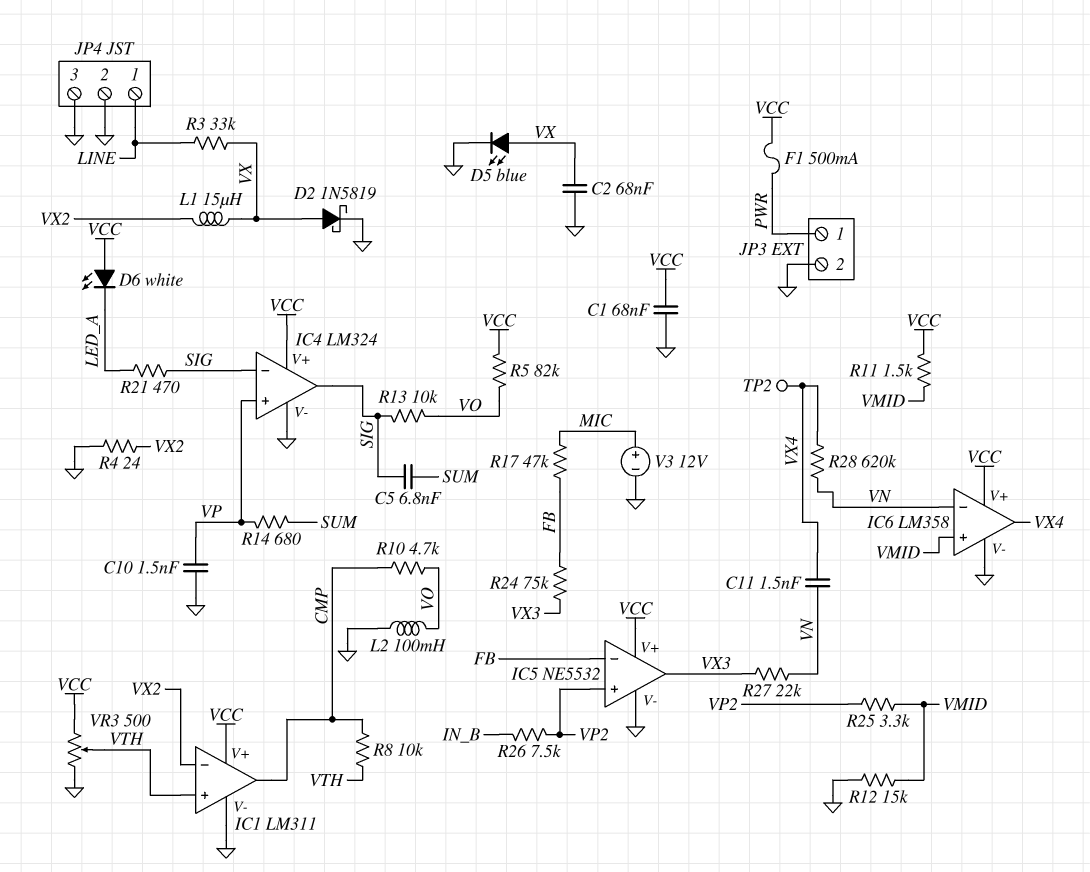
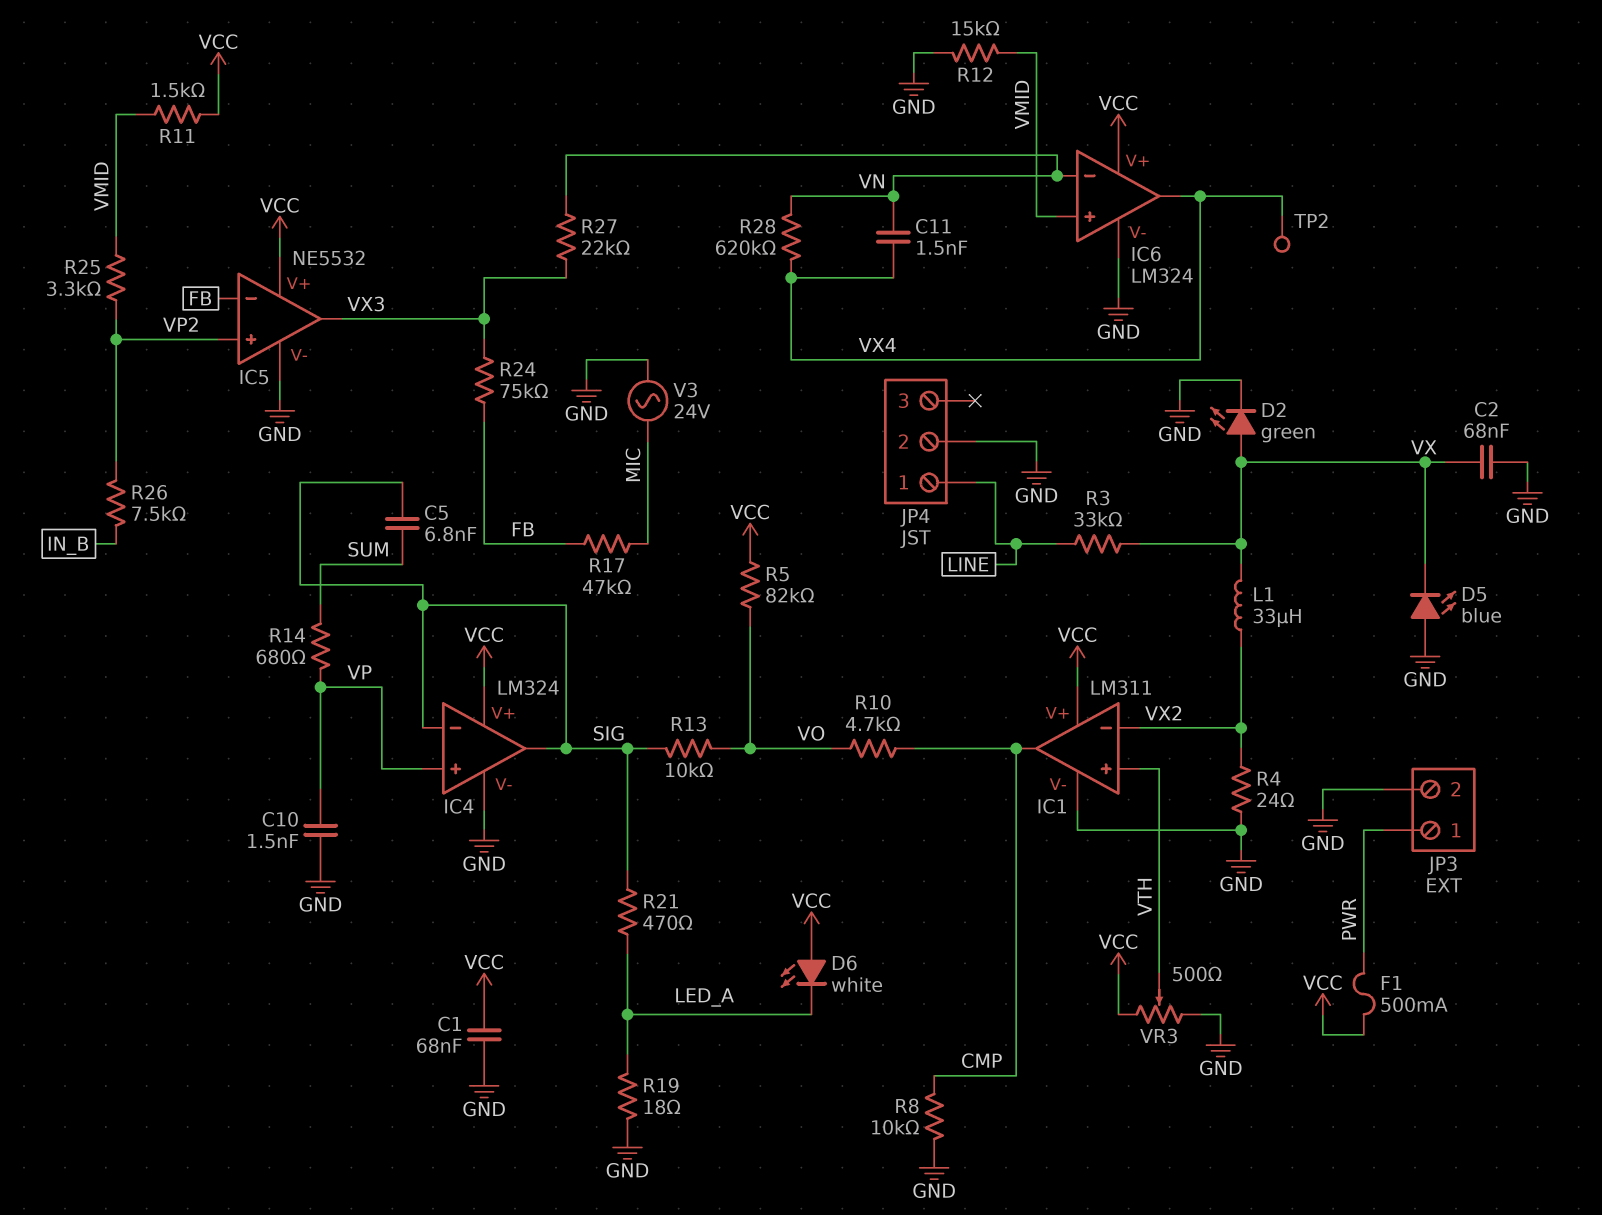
D2: schottky 1N5819 (A VX, K GND) -> LED green (A VX, K GND)
D5: LED blue (A VX, K GND) -> LED blue (A GND, K VX)
IC6: LM358 -> LM324
JP4 pin 3: GND -> none
L1: 15uH (VX, VX2) -> 33uH (VX, VX2)
L2: 100mH (GND, VO) -> none
R8: 10k (CMP, VTH) -> 10k (CMP, GND)
R19: none -> 18 (GND, LED_A)
V3: 12V (plus MIC, minus GND) -> AC 24V (GND, MIC)

